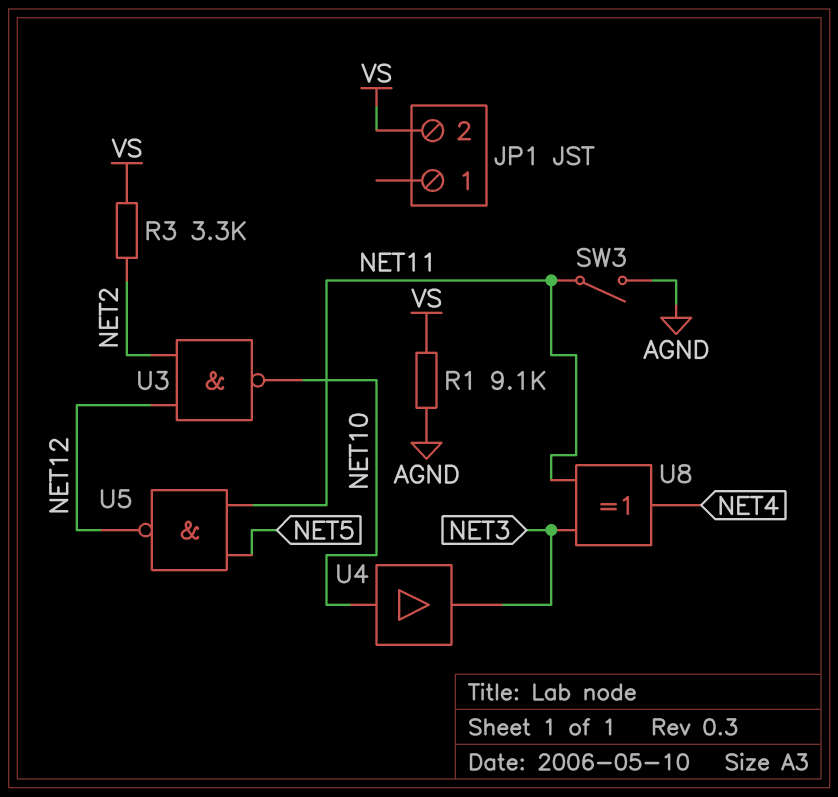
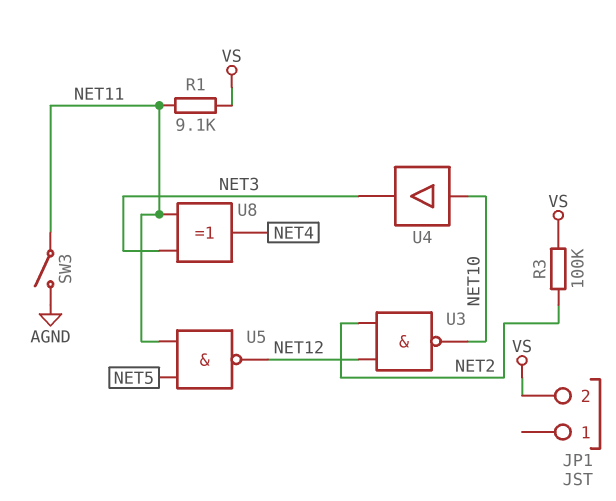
R1: 9.1k (AGND, VS) -> 9.1k (NET11, VS)
R3: 3.3k (NET2, VS) -> 100k (NET2, VS)

